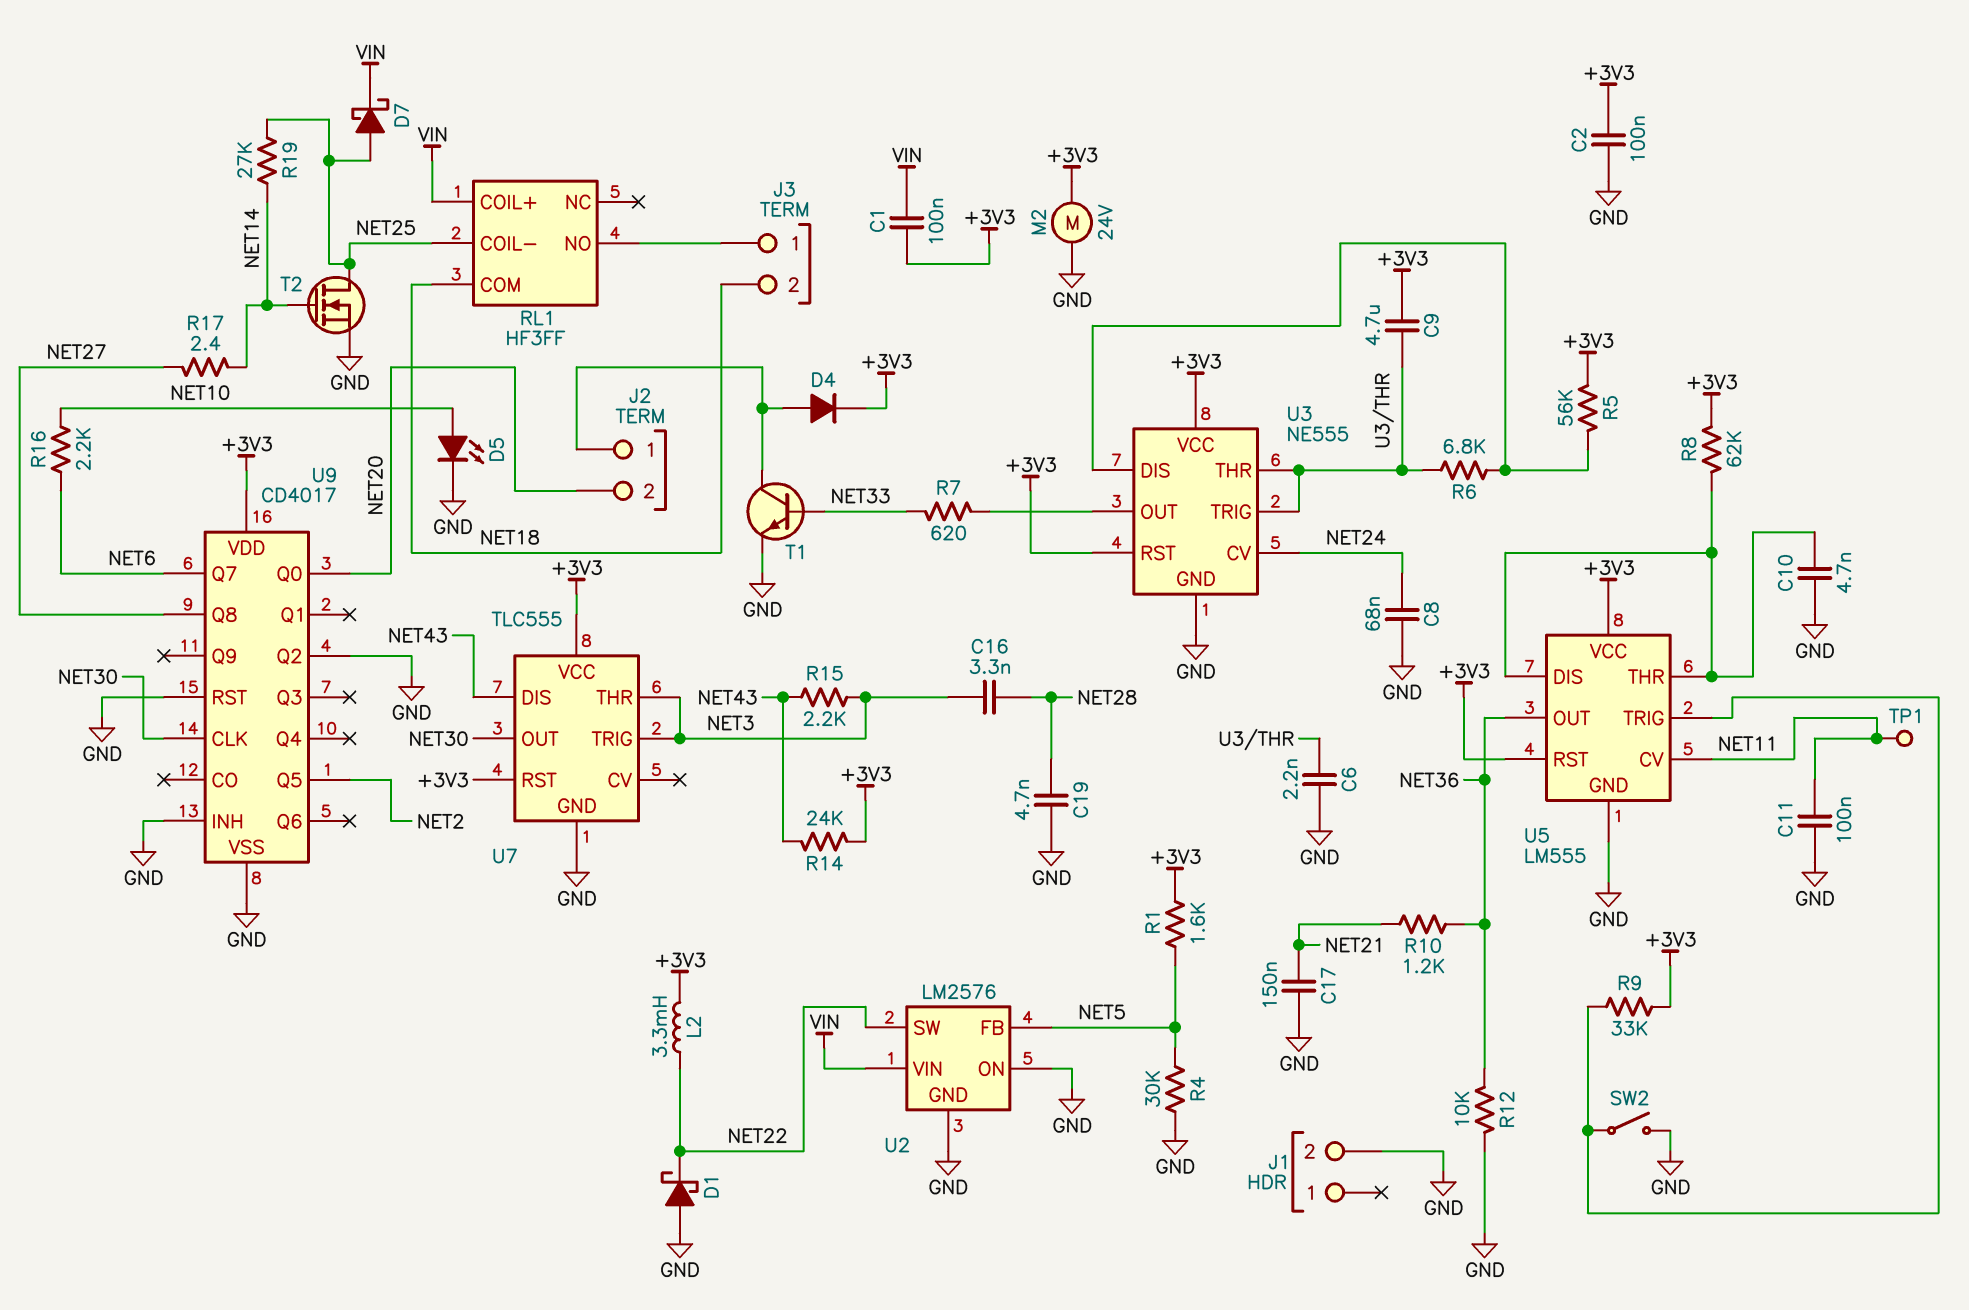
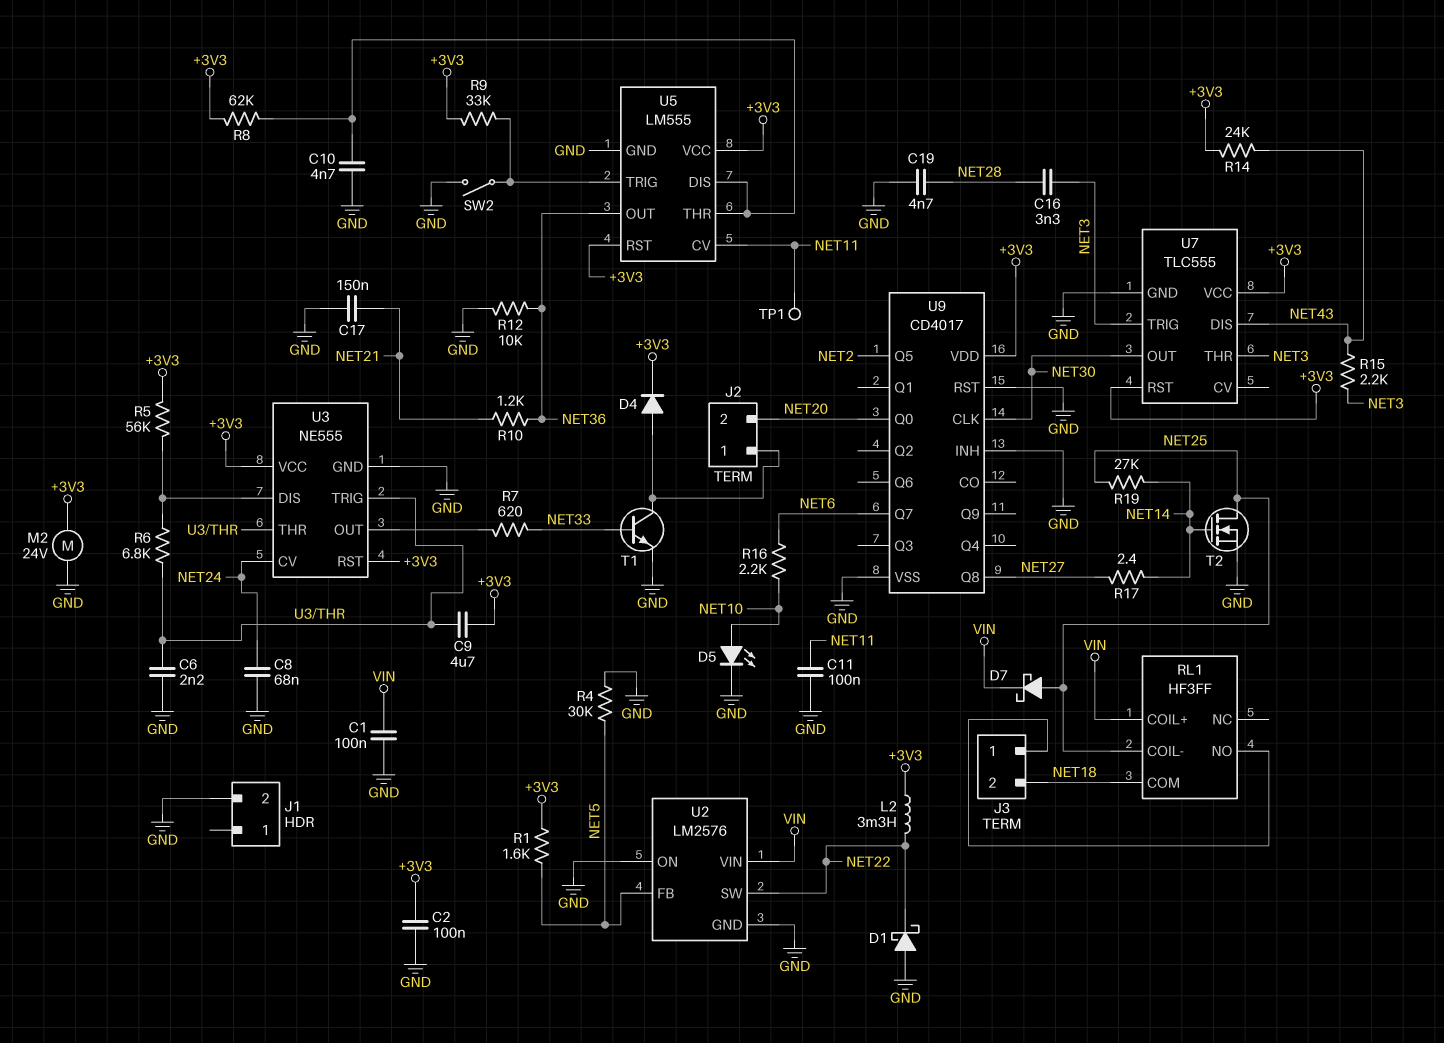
C1: 100nF (+3V3, VIN) -> 100nF (GND, VIN)
U9 pin Q2: GND -> none

